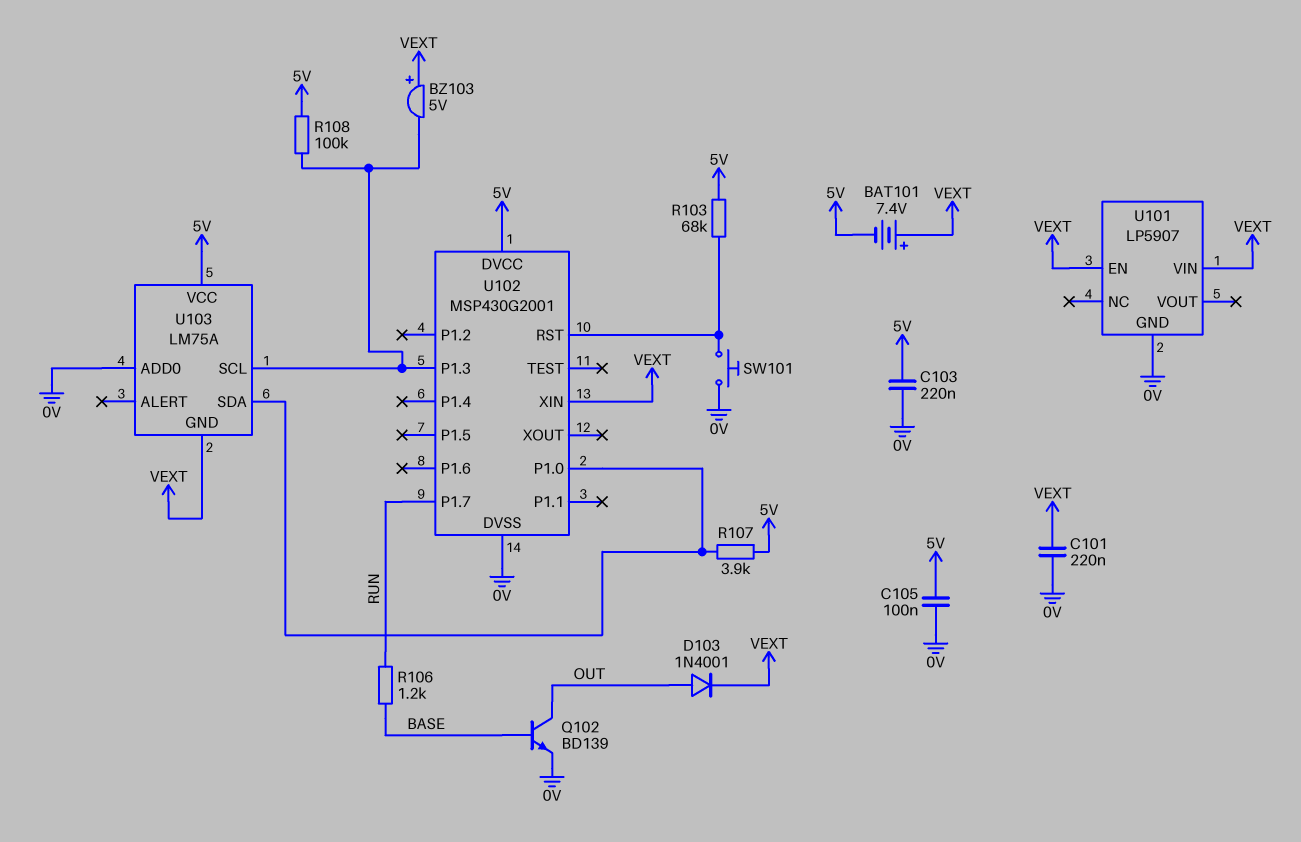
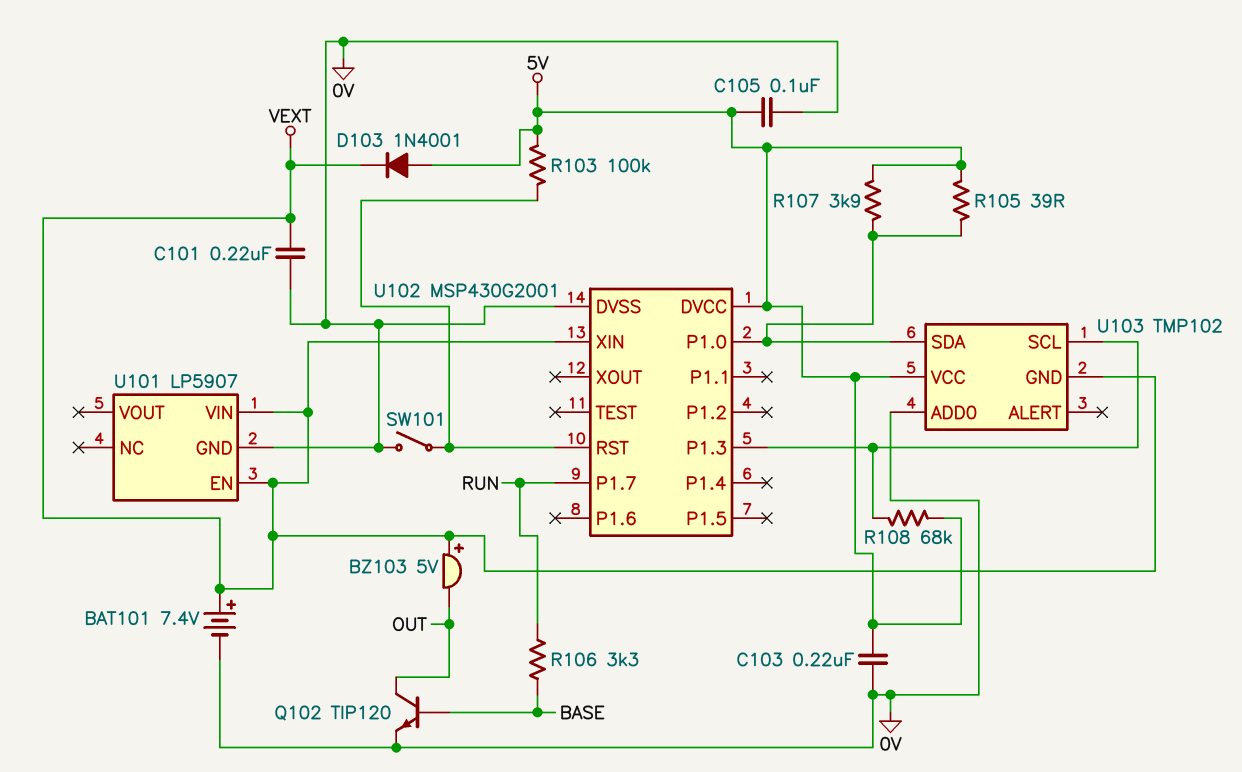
BAT101: 7.4V (plus VEXT, minus 5V) -> 7.4V (plus VEXT, minus 0V)
BZ103: buzzer 5V (plus VEXT, minus U102/P1.3) -> buzzer 5V (plus VEXT, minus OUT)
D103: diode 1N4001 (A OUT, K VEXT) -> diode 1N4001 (A 5V, K VEXT)
Q102: NPN BD139 (B BASE, C OUT, E 0V) -> NPN TIP120 (B BASE, C OUT, E 0V)
R103: 68k (5V, U102/RST) -> 100k (5V, U102/RST)
R105: none -> 39 (5V, U102/P1.0)
R106: 1.2k (BASE, RUN) -> 3.3k (BASE, RUN)
R108: 100k (5V, U102/P1.3) -> 68k (5V, U102/P1.3)
SW101: button (0V, U102/RST) -> switch (0V, U102/RST)
U103: LM75A -> TMP102

